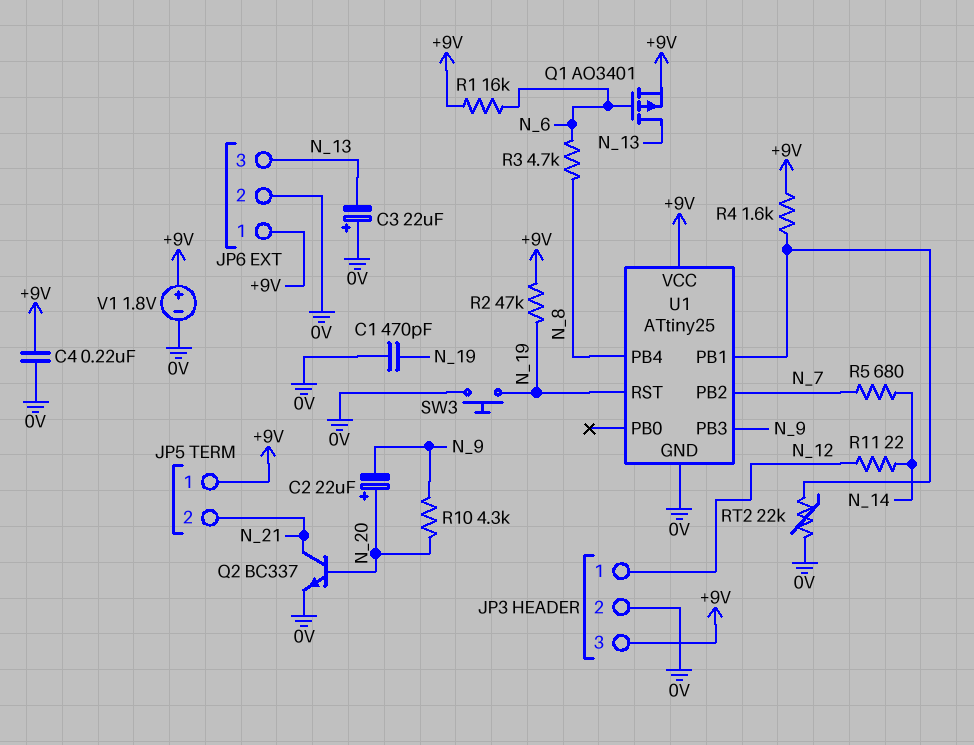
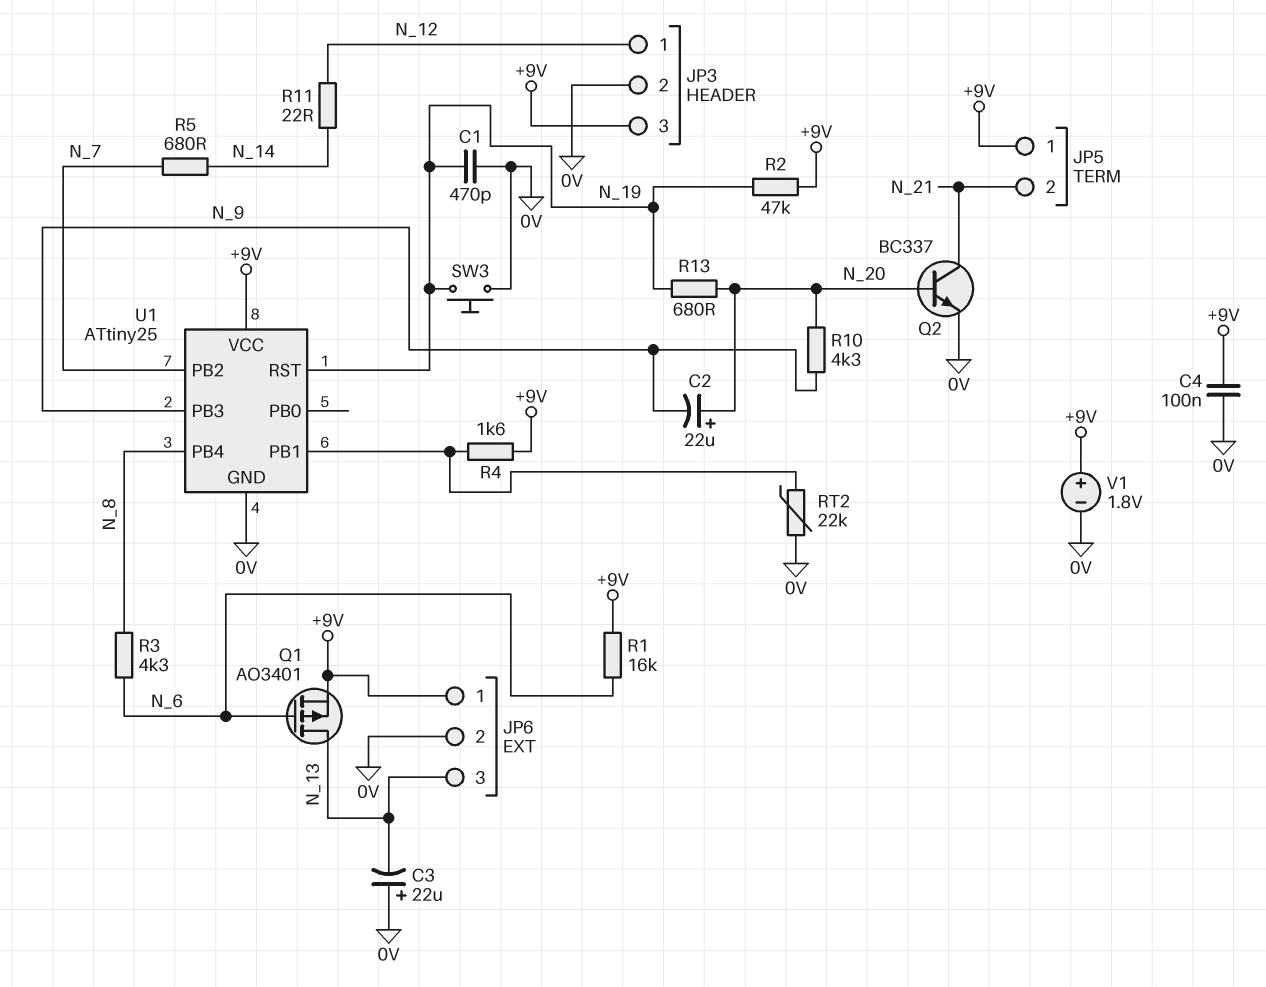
C4: 220nF (+9V, 0V) -> 100nF (+9V, 0V)
R3: 4.7k (N_6, N_8) -> 4.3k (N_6, N_8)
R13: none -> 680 (N_19, N_20)

